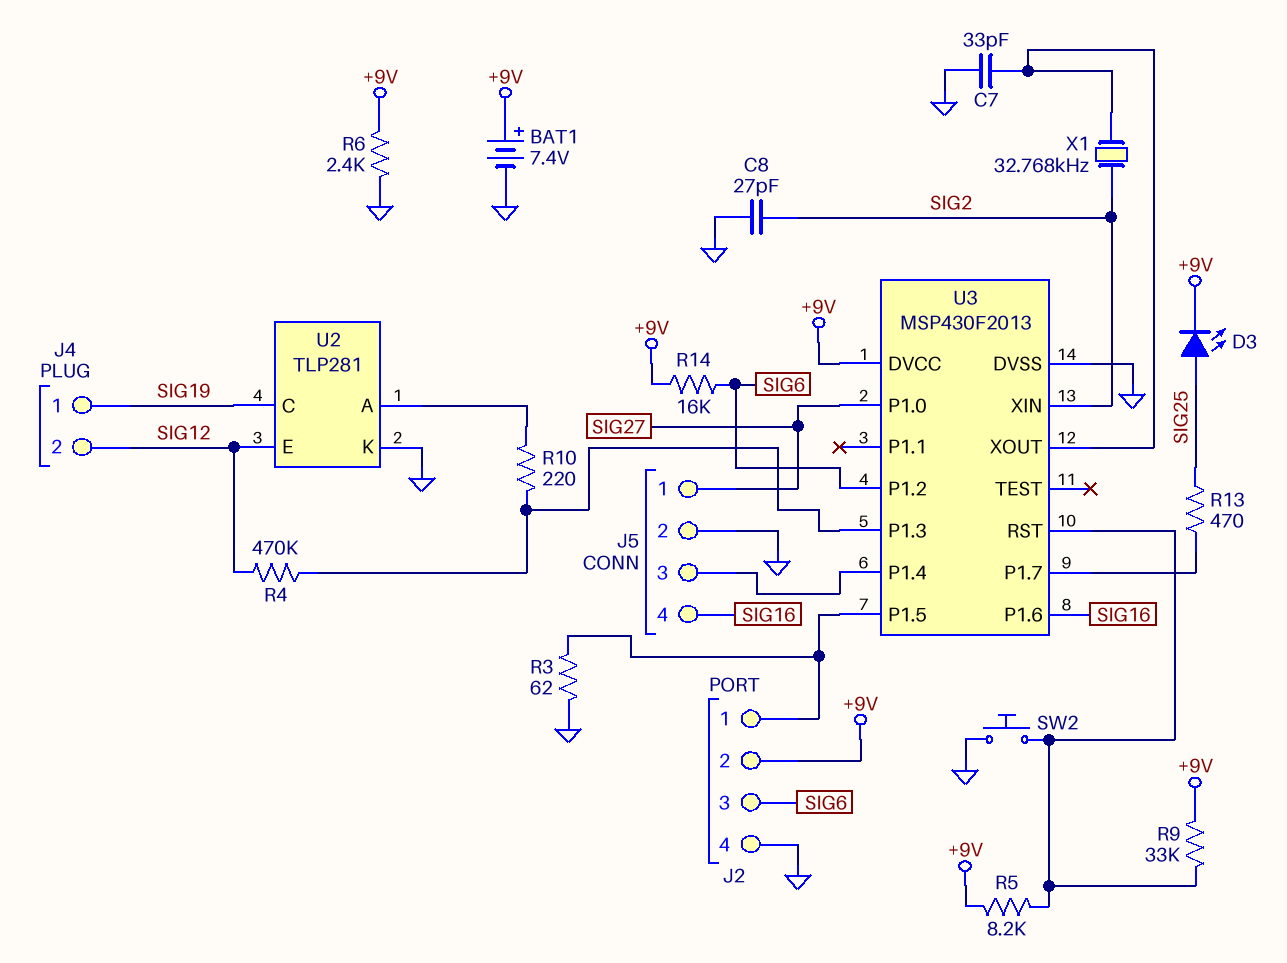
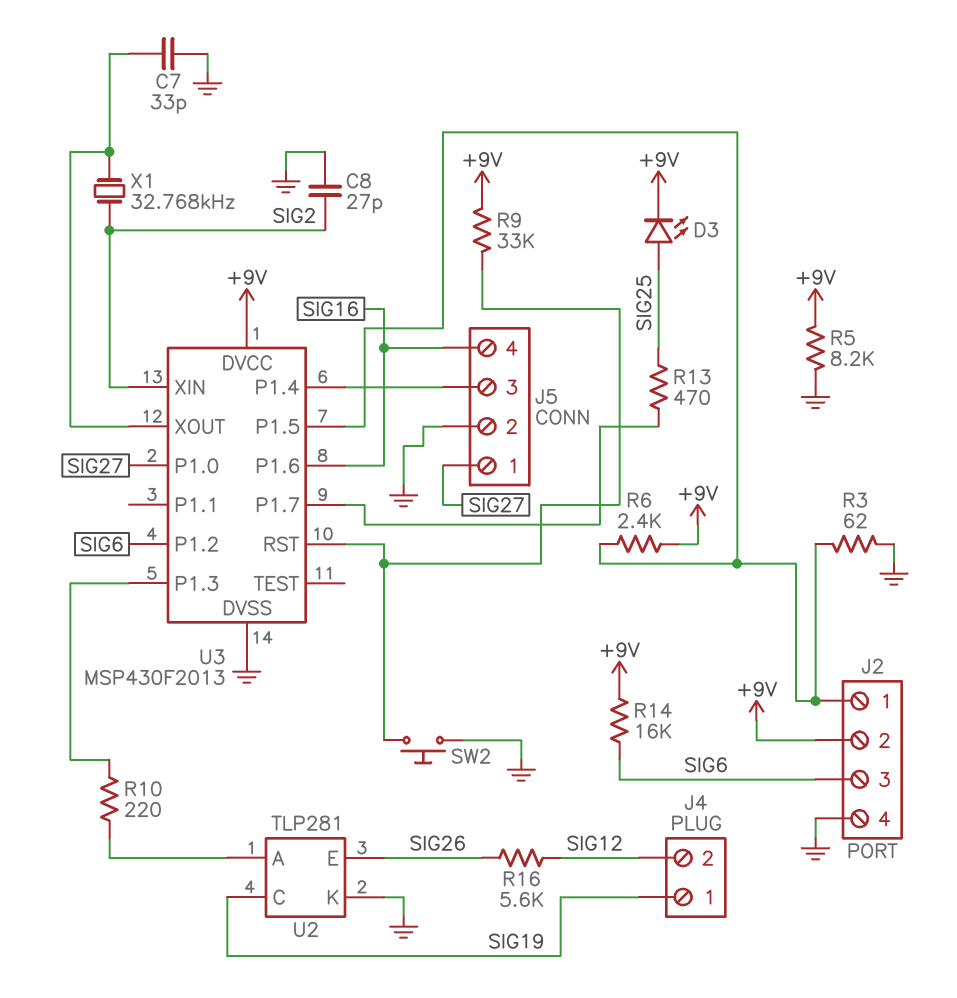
BAT1: 7.4V (plus +9V, minus GND) -> none
R4: 470k (SIG12, U3/P1.3) -> none
R5: 8.2k (+9V, U3/RST) -> 8.2k (+9V, GND)
R6: 2.4k (+9V, GND) -> 2.4k (+9V, J2/1)
R16: none -> 5.6k (SIG12, SIG26)
U2 pin E: SIG12 -> SIG26

